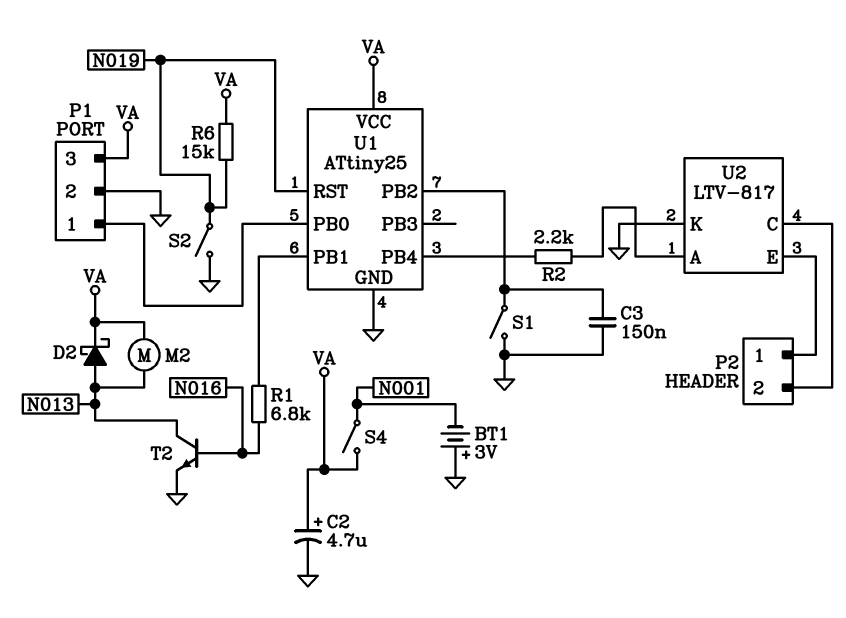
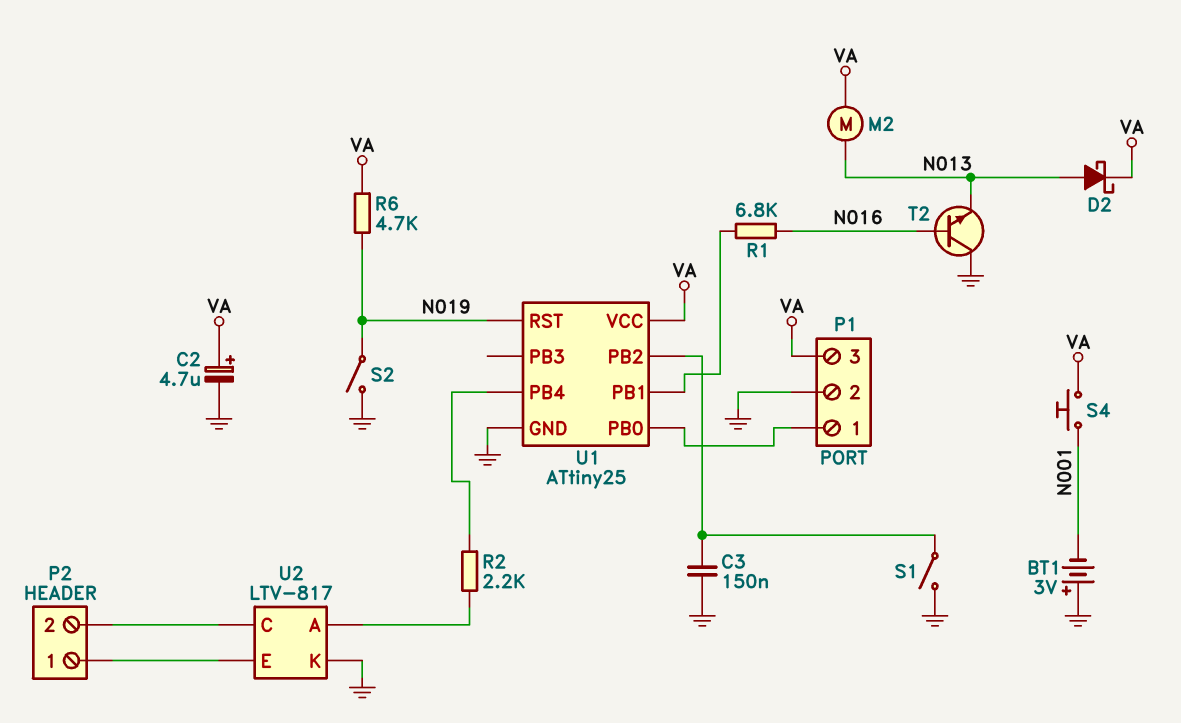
R6: 15k (N019, VA) -> 4.7k (N019, VA)
S4: switch (N001, VA) -> button (N001, VA)
T2: NPN (B N016, C N013, E GND) -> NPN (B N016, C GND, E N013)

